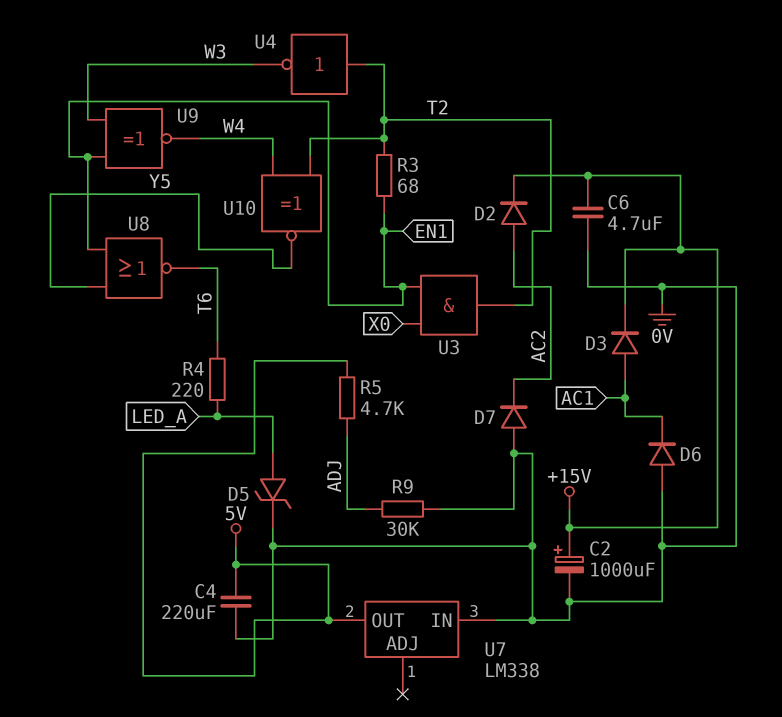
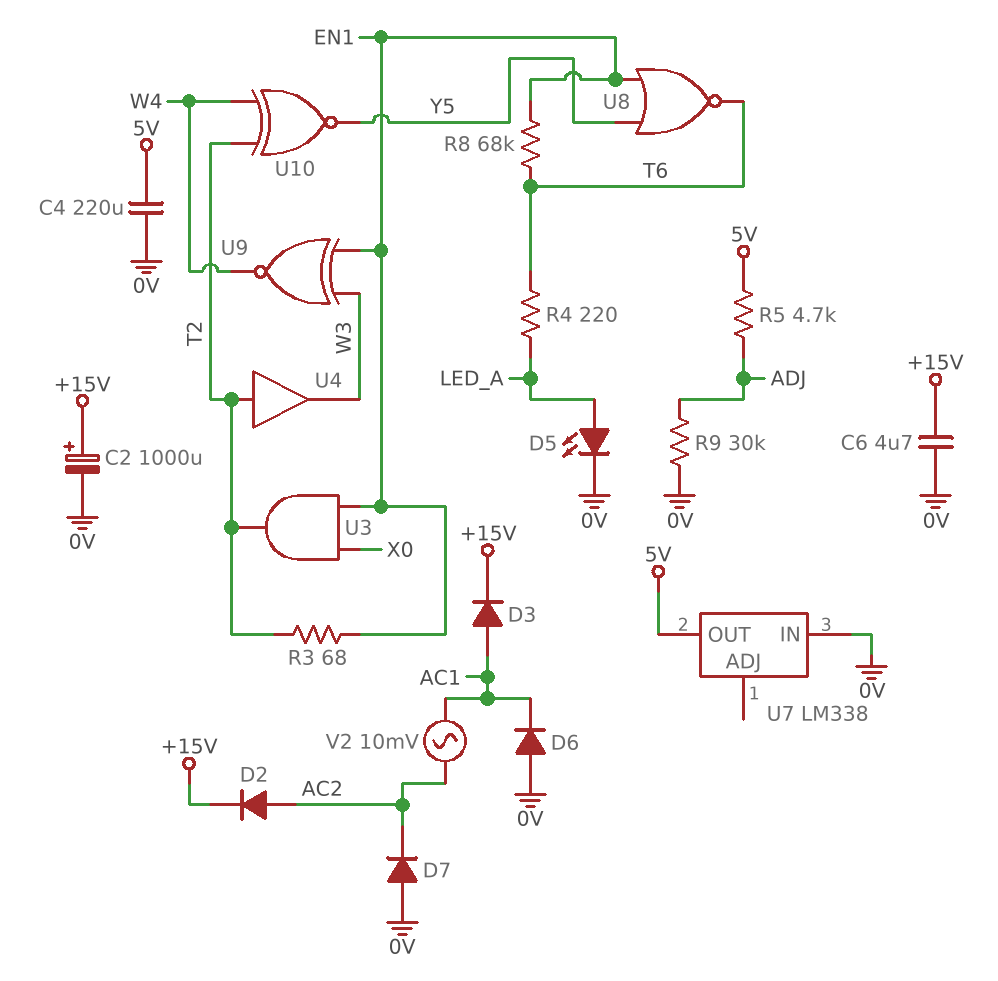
D5: zener (A LED_A, K 0V) -> LED (A LED_A, K 0V)
R8: none -> 68k (EN1, T6)
U4: NOT (in T2, out W3) -> buffer (in T2, out W3)
V2: none -> AC 10mV (AC1, AC2)

